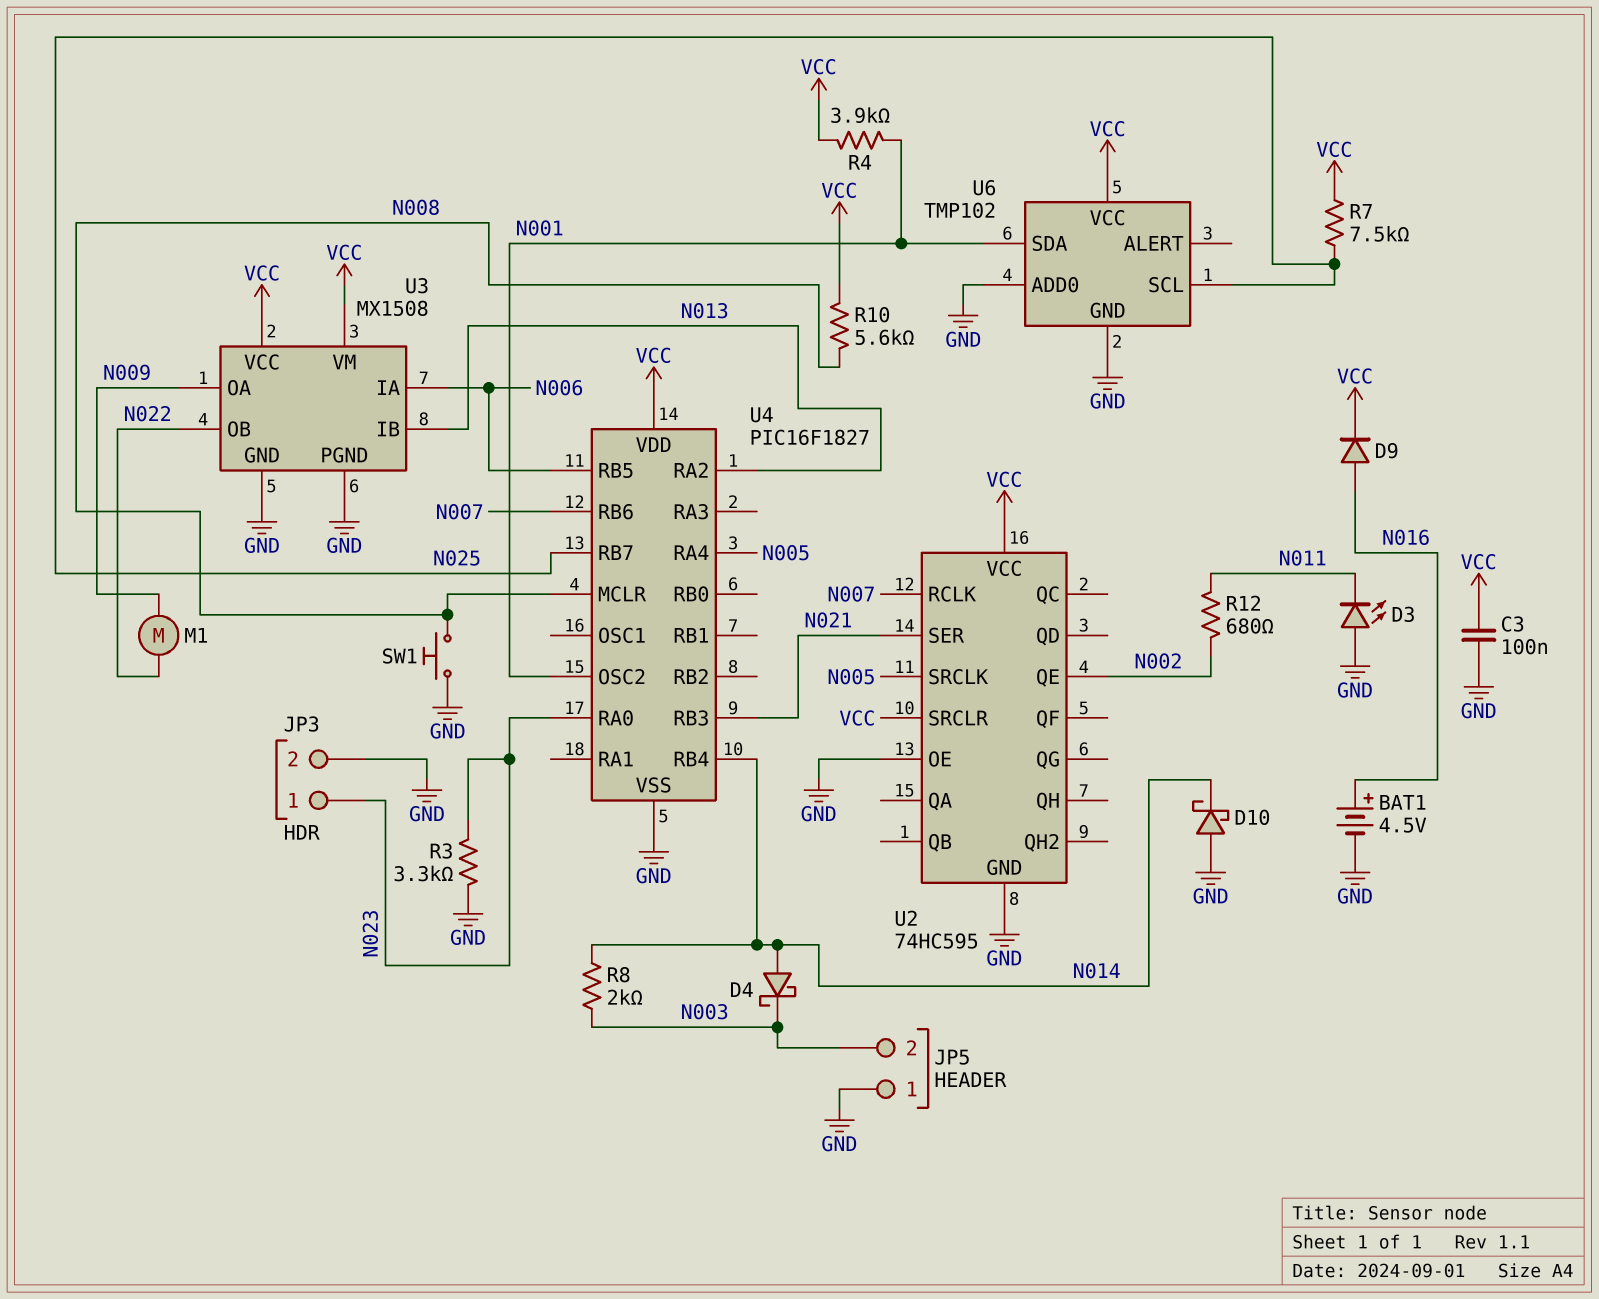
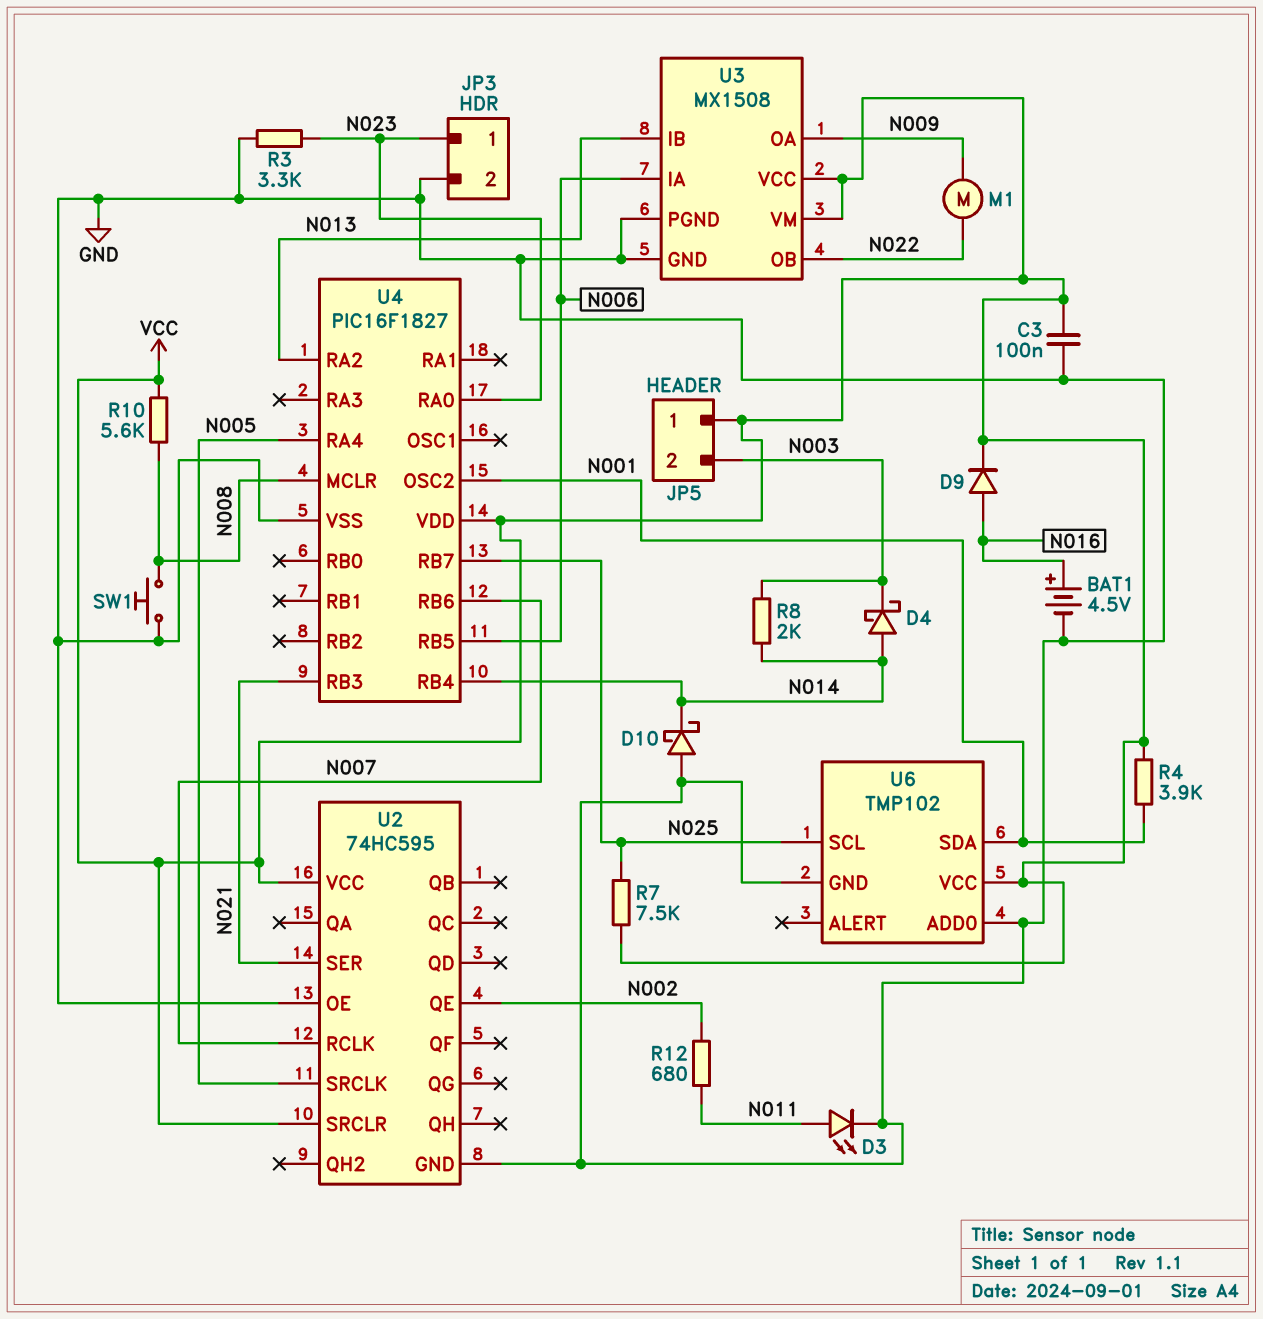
D3: LED (A GND, K N011) -> LED (A N011, K GND)
JP5 pin 1: GND -> VCC

